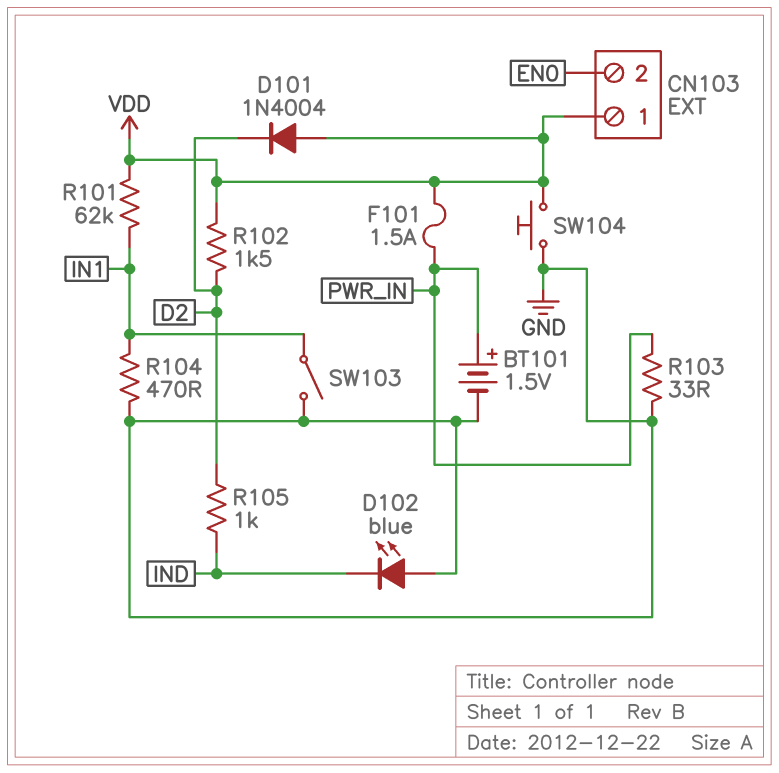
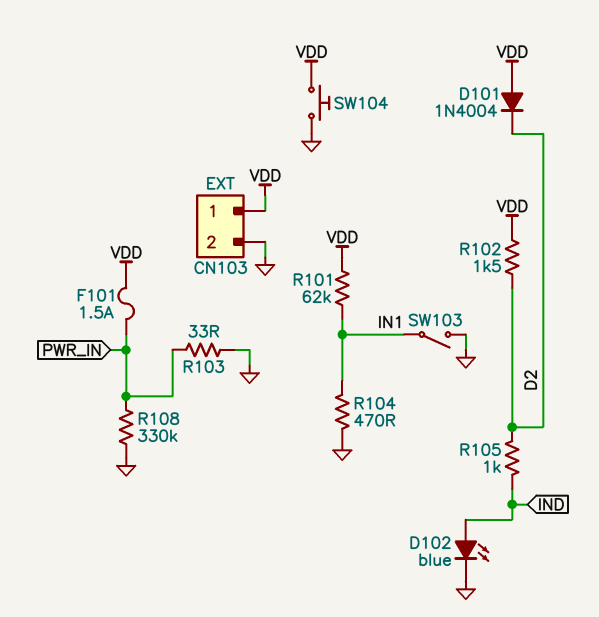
BT101: 1.5V (plus PWR_IN, minus GND) -> none
CN103 pin 2: EN0 -> GND
D102: LED blue (A GND, K IND) -> LED blue (A IND, K GND)
R108: none -> 330k (GND, PWR_IN)

